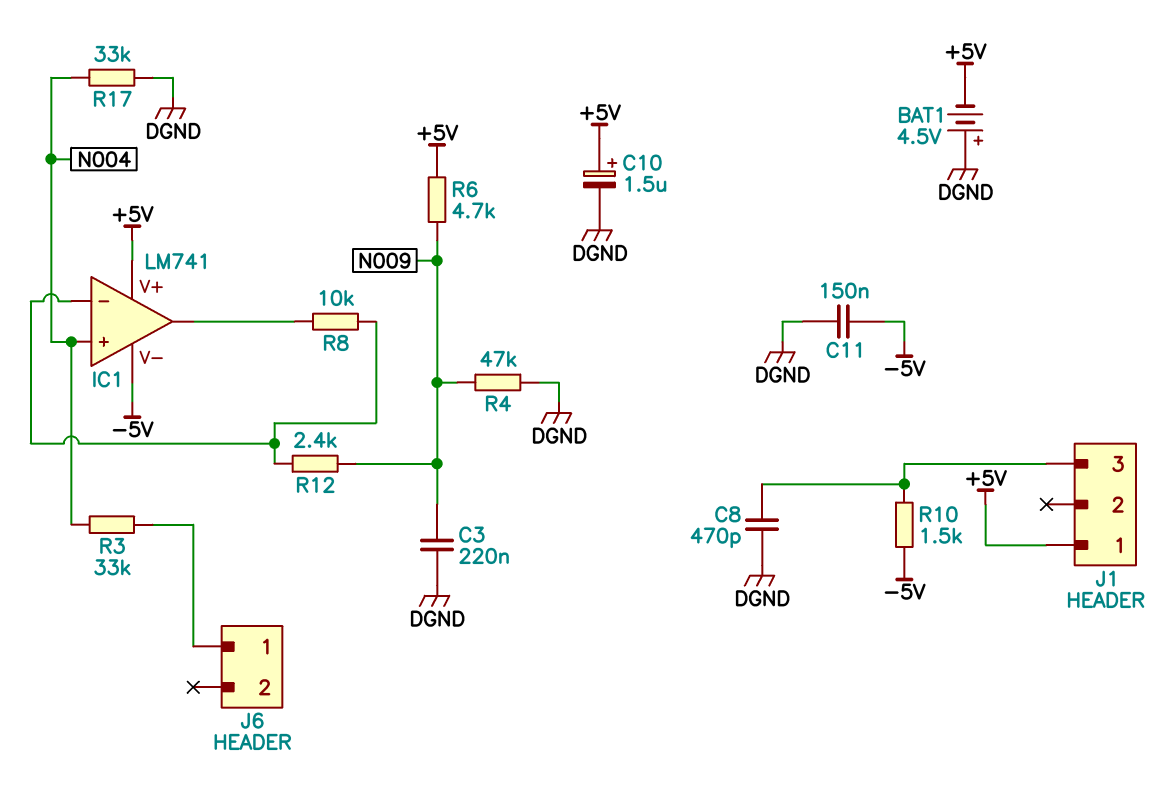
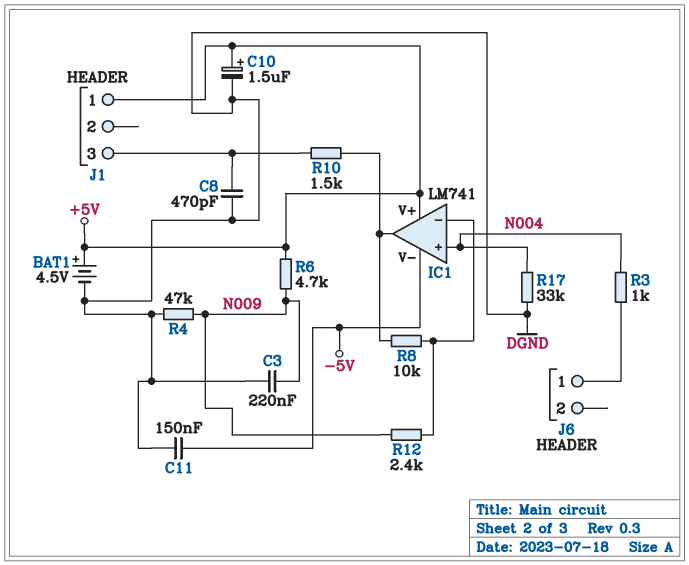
BAT1: 4.5V (plus DGND, minus +5V) -> 4.5V (plus +5V, minus DGND)
R3: 33k (J6/1, N004) -> 1k (J6/1, N004)
R10: 1.5k (-5V, J1/3) -> 1.5k (IC1/out, J1/3)

